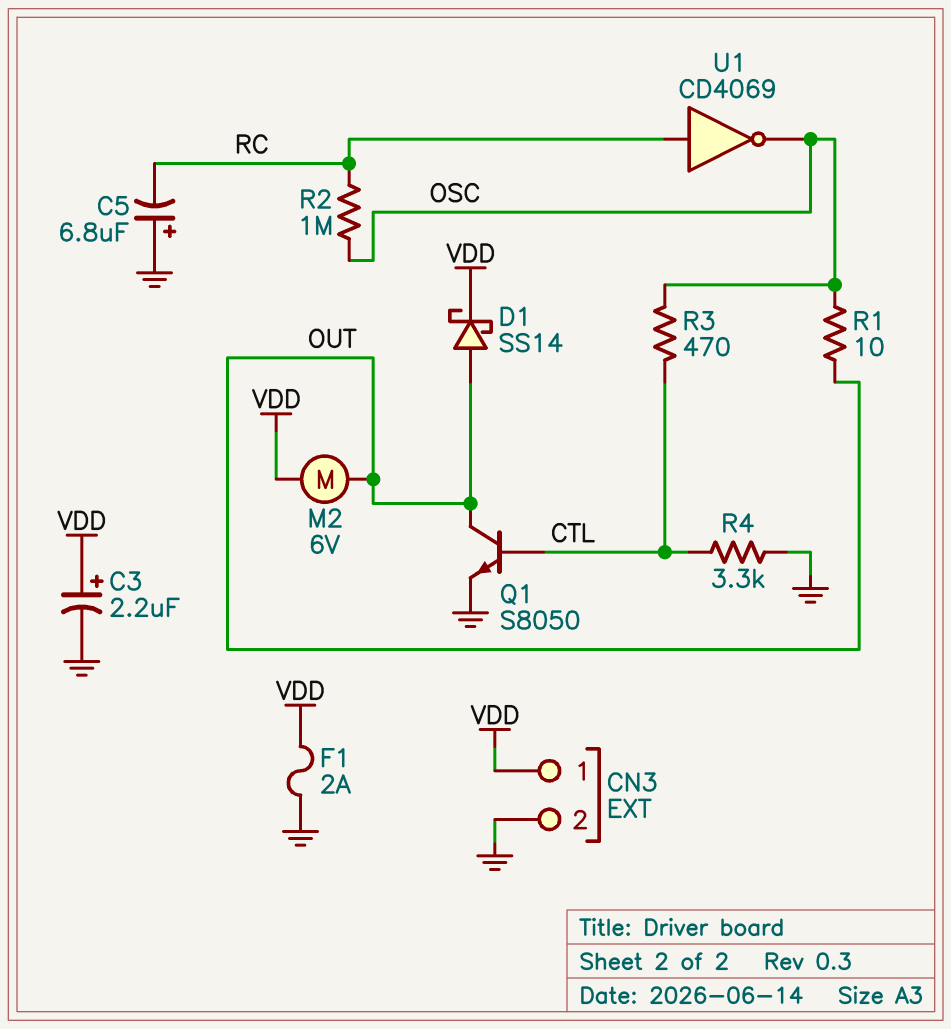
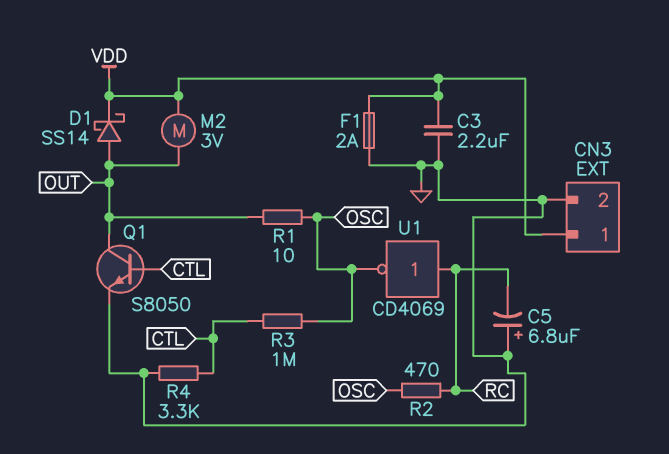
C3: 2.2uF (plus VDD, minus GND) -> 2.2uF (GND, VDD)
M2: motor 6V (OUT, VDD) -> motor 3V (OUT, VDD)
R2: 1M (OSC, RC) -> 470 (OSC, RC)
R3: 470 (CTL, OSC) -> 1M (CTL, OSC)

